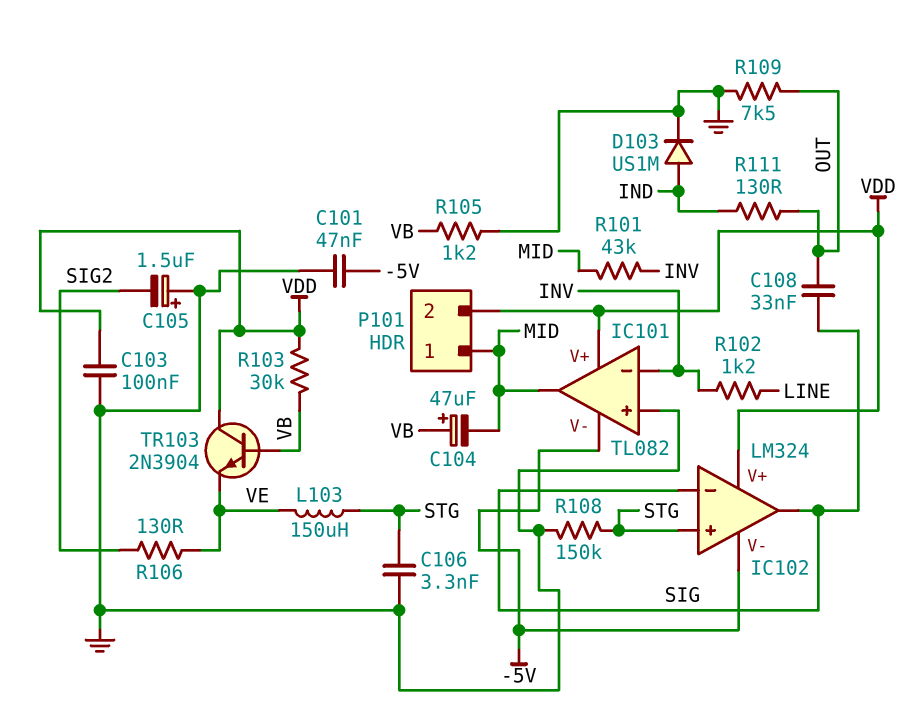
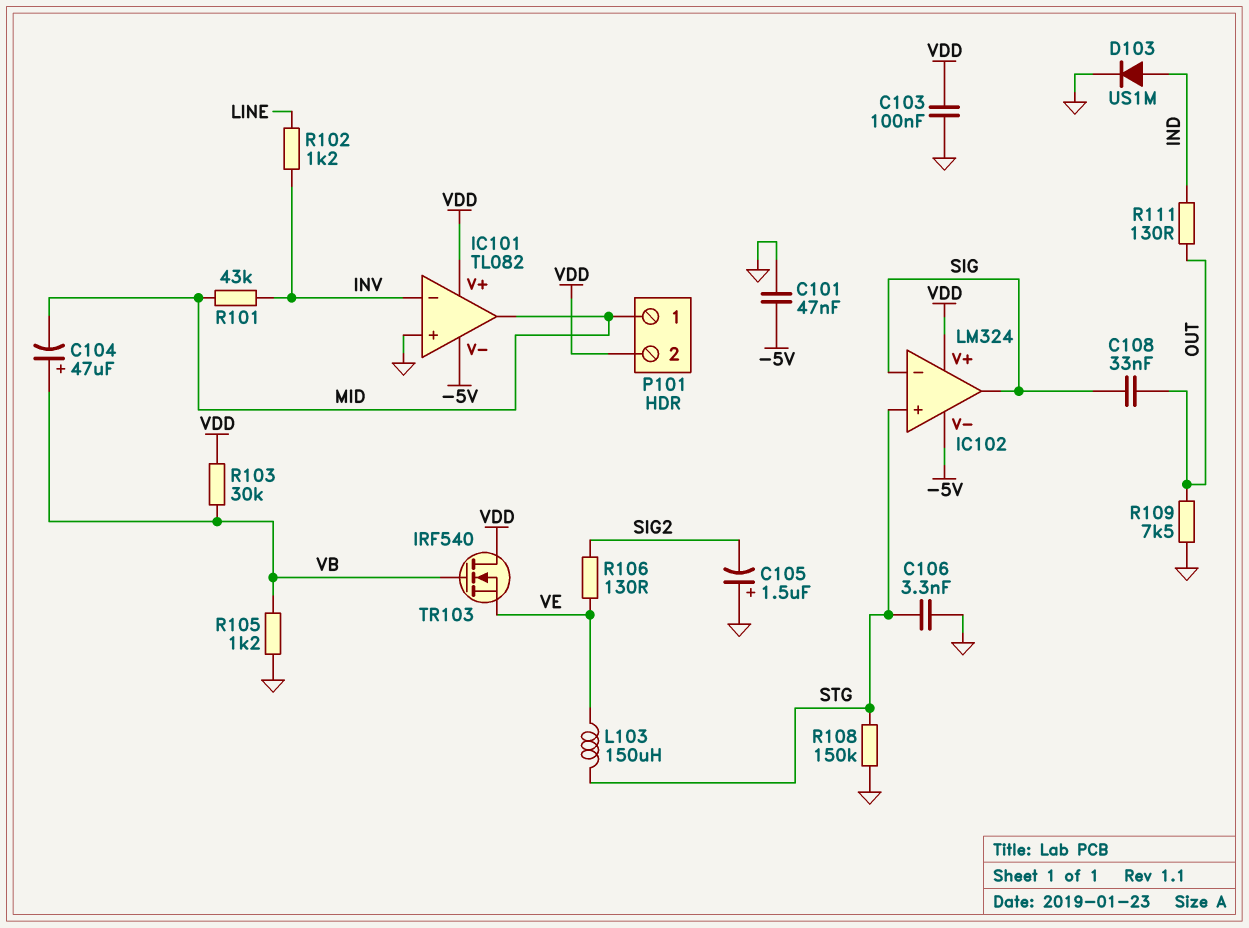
TR103: NPN 2N3904 (B VB, C VDD, E VE) -> NMOS IRF540 (G VB, D VDD, S VE)

